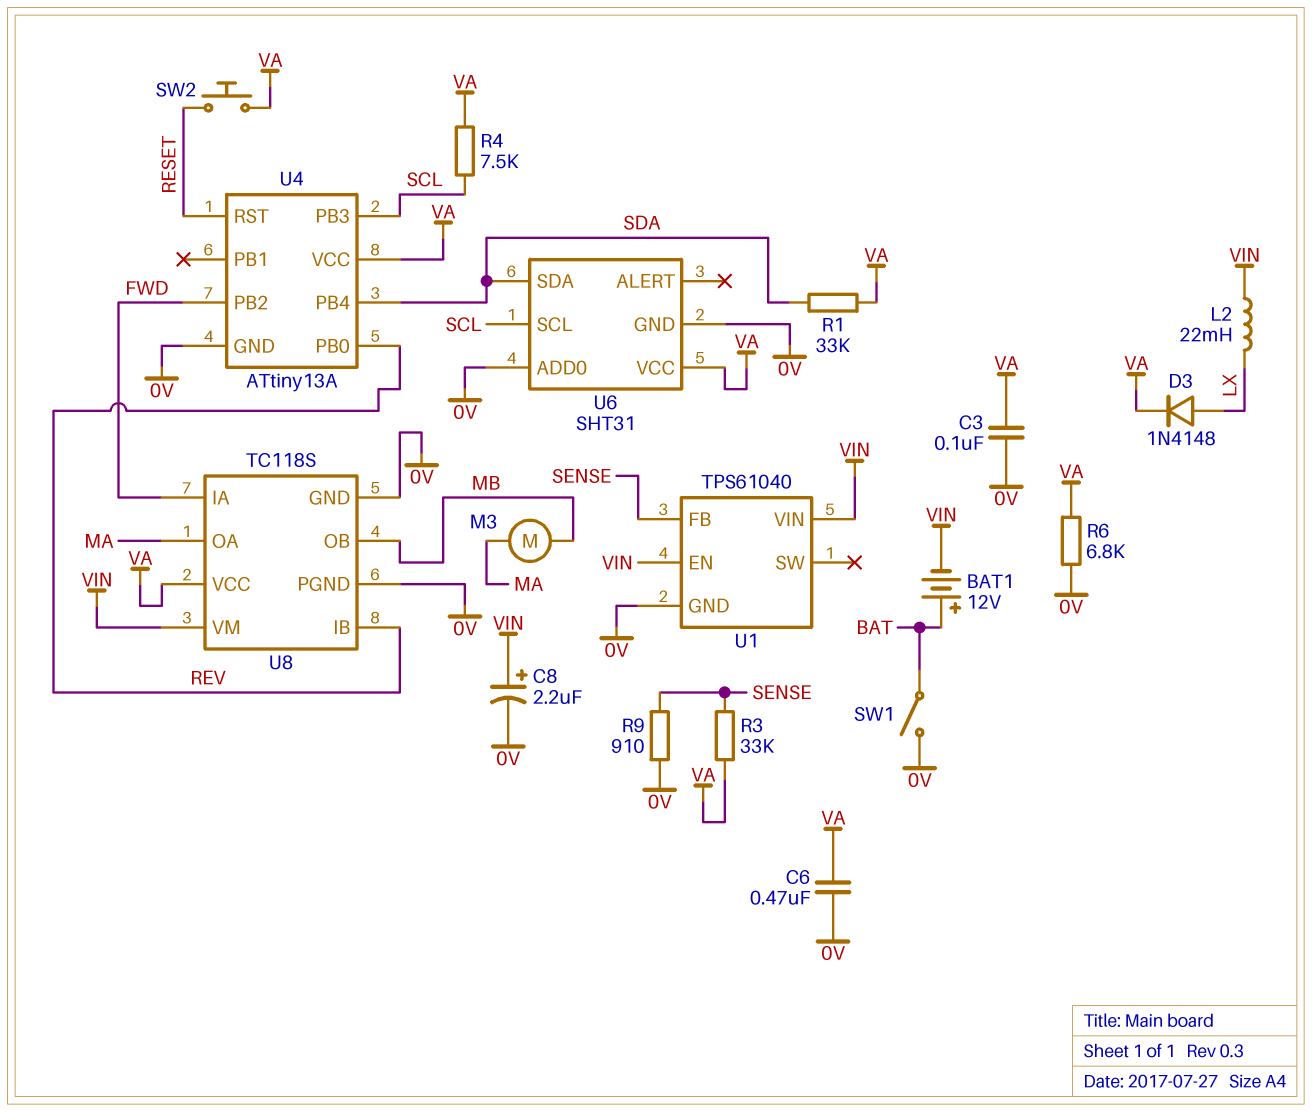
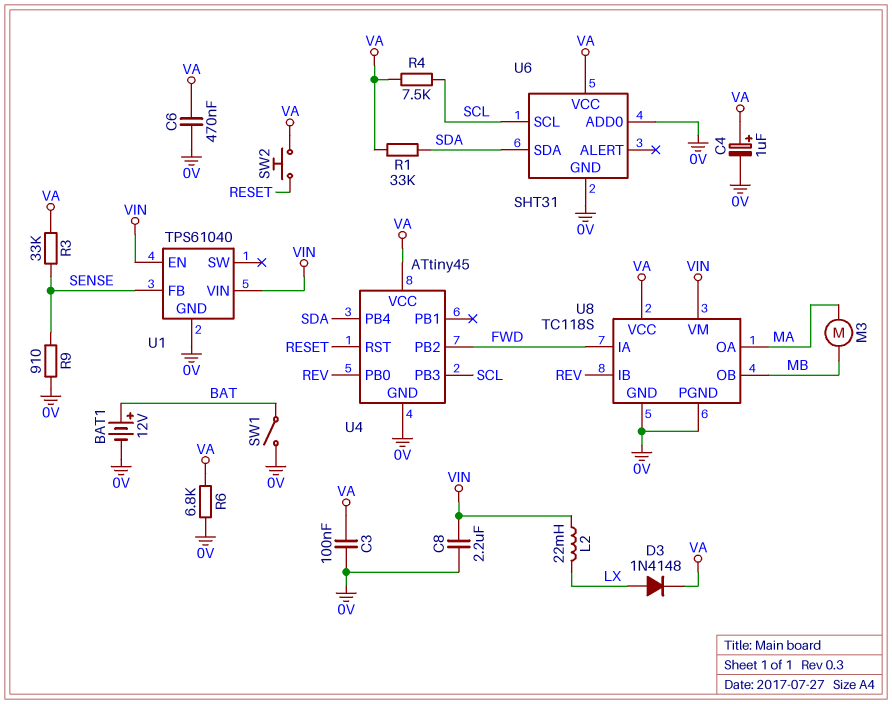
BAT1: 12V (plus BAT, minus VIN) -> 12V (plus BAT, minus 0V)
C4: none -> 1uF (plus VA, minus 0V)
C8: 2.2uF (plus VIN, minus 0V) -> 2.2uF (0V, VIN)
U4: ATtiny13A -> ATtiny45

